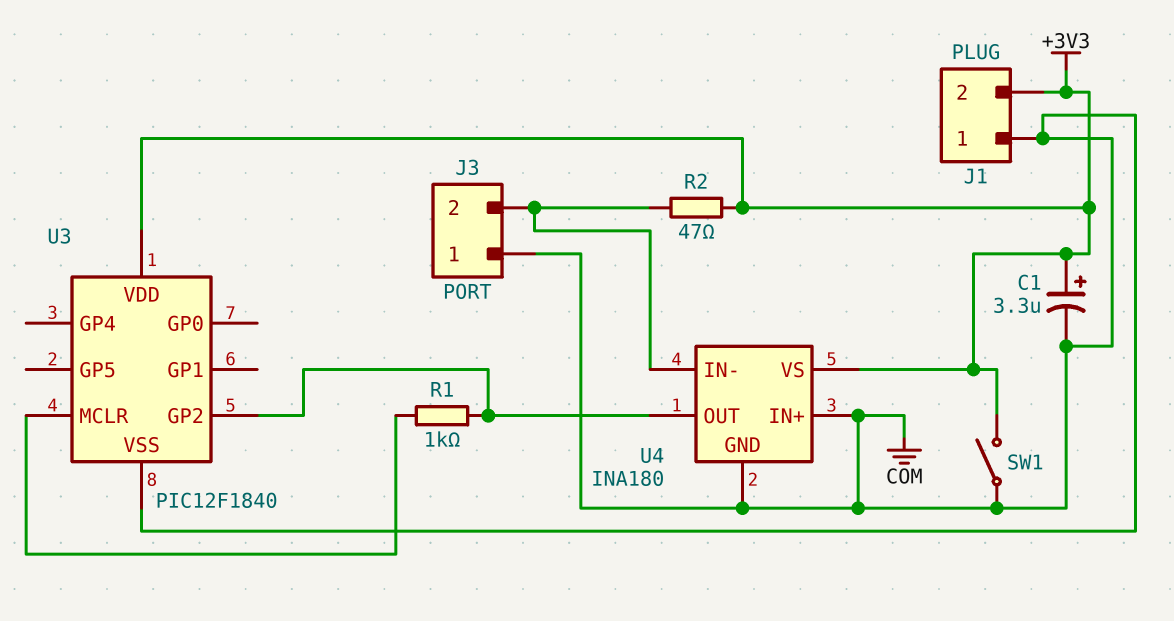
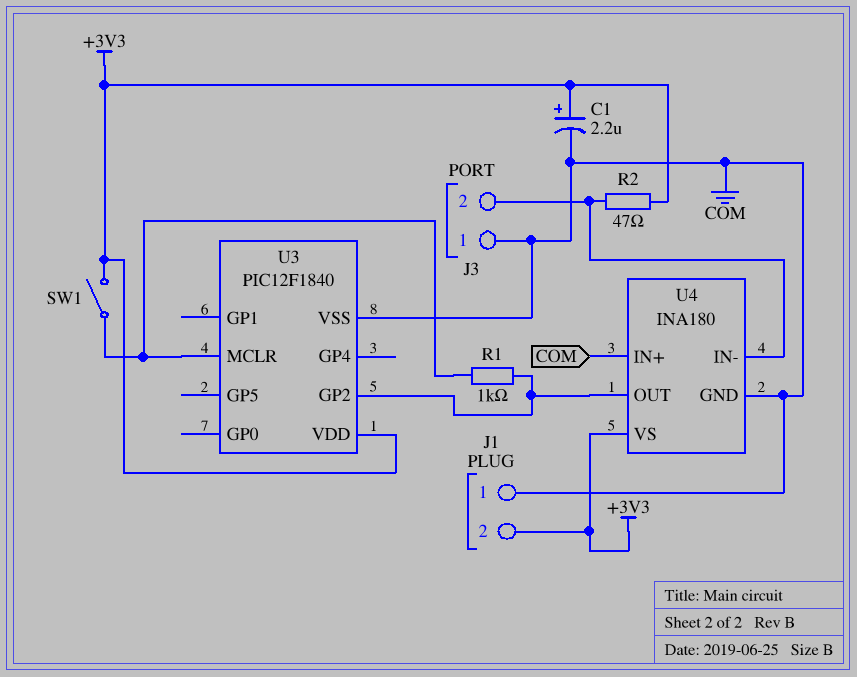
C1: 3.3uF (plus +3V3, minus COM) -> 2.2uF (plus +3V3, minus COM)
SW1: switch (+3V3, COM) -> switch (+3V3, U3/MCLR)

